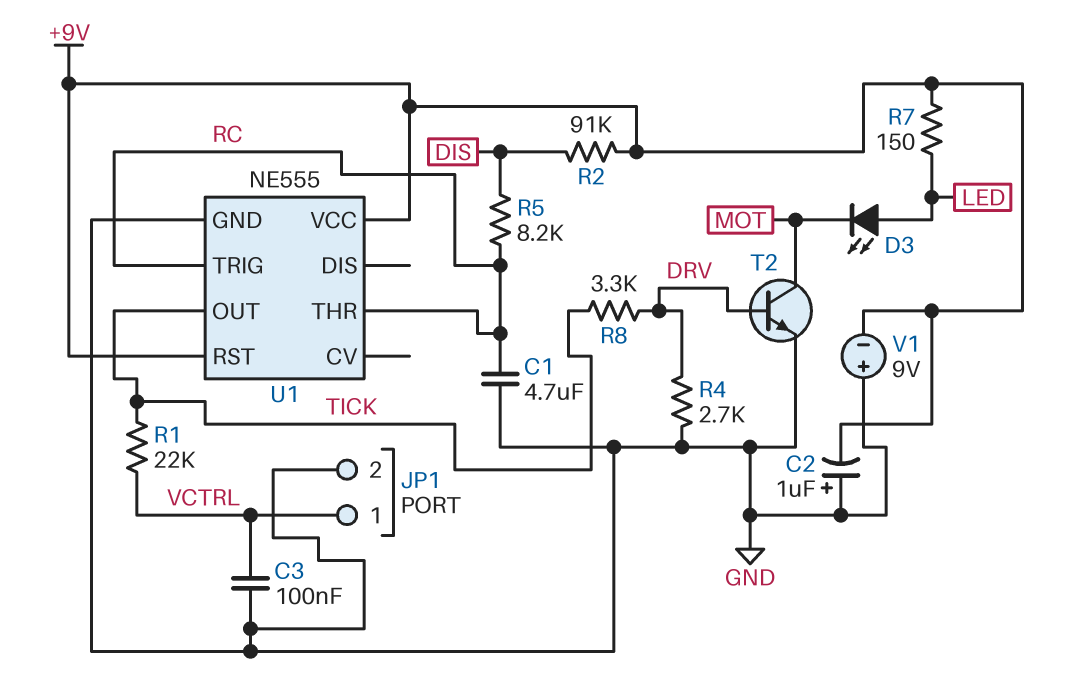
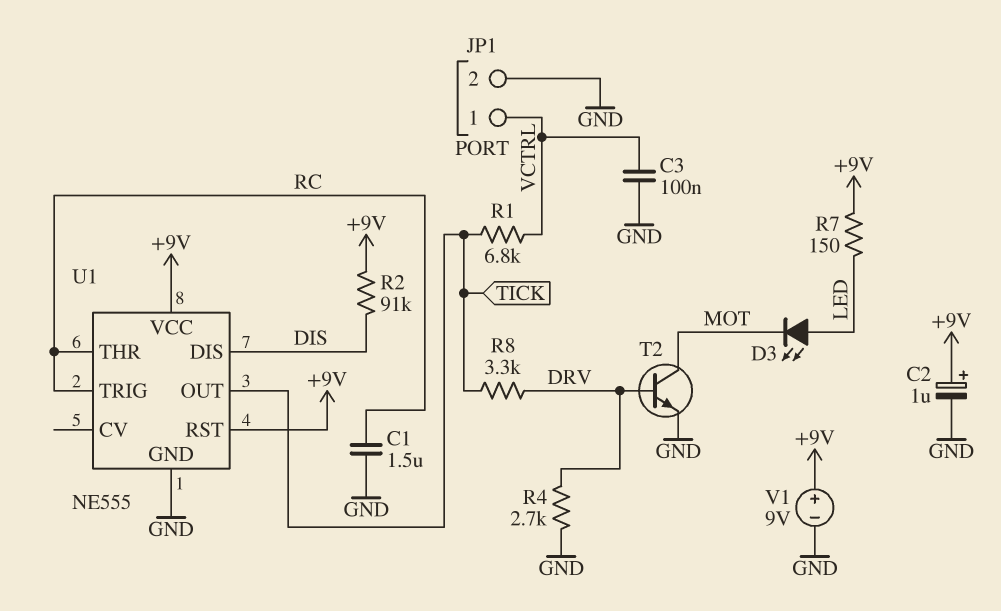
C1: 4.7uF (GND, RC) -> 1.5uF (GND, RC)
C2: 1uF (plus GND, minus +9V) -> 1uF (plus +9V, minus GND)
R1: 22k (TICK, VCTRL) -> 6.8k (TICK, VCTRL)
R5: 8.2k (DIS, RC) -> none
U1 pin DIS: none -> DIS
V1: 9V (plus GND, minus +9V) -> 9V (plus +9V, minus GND)

